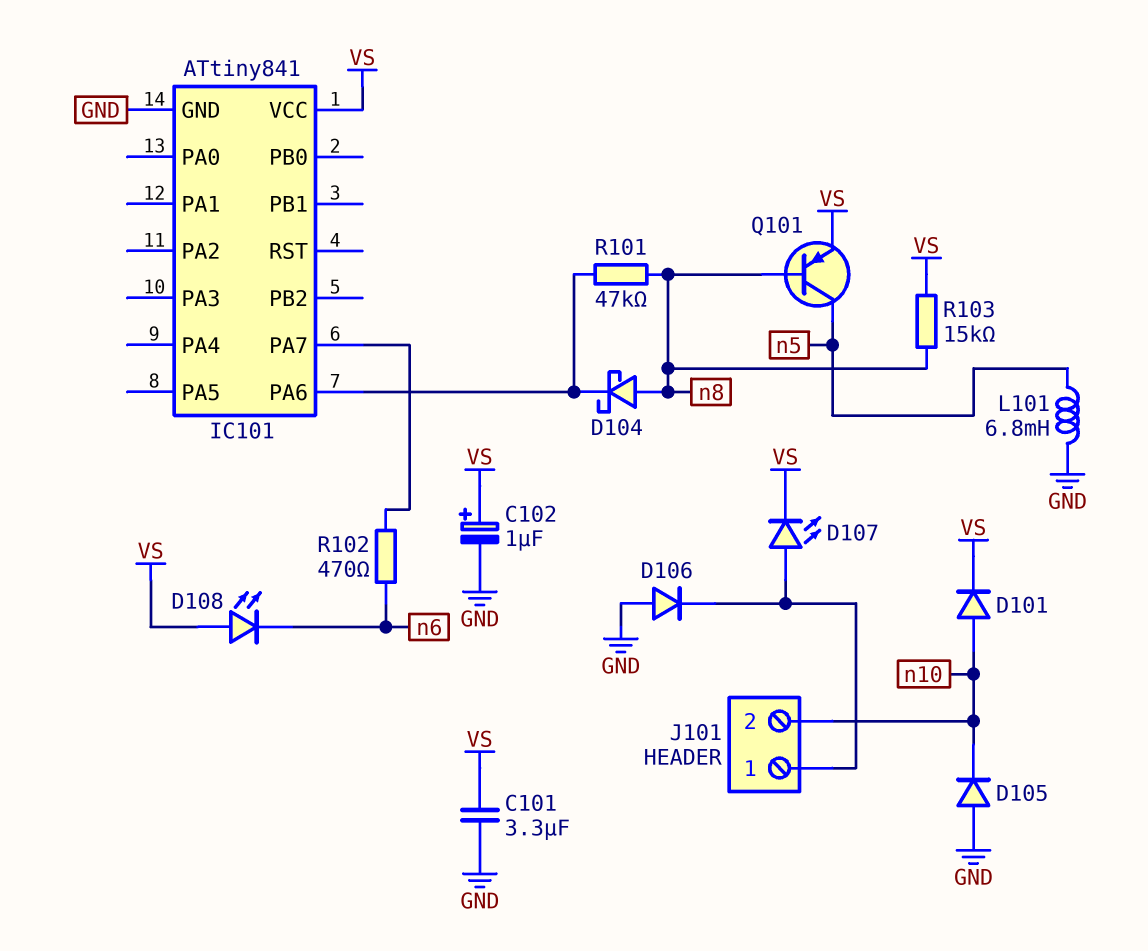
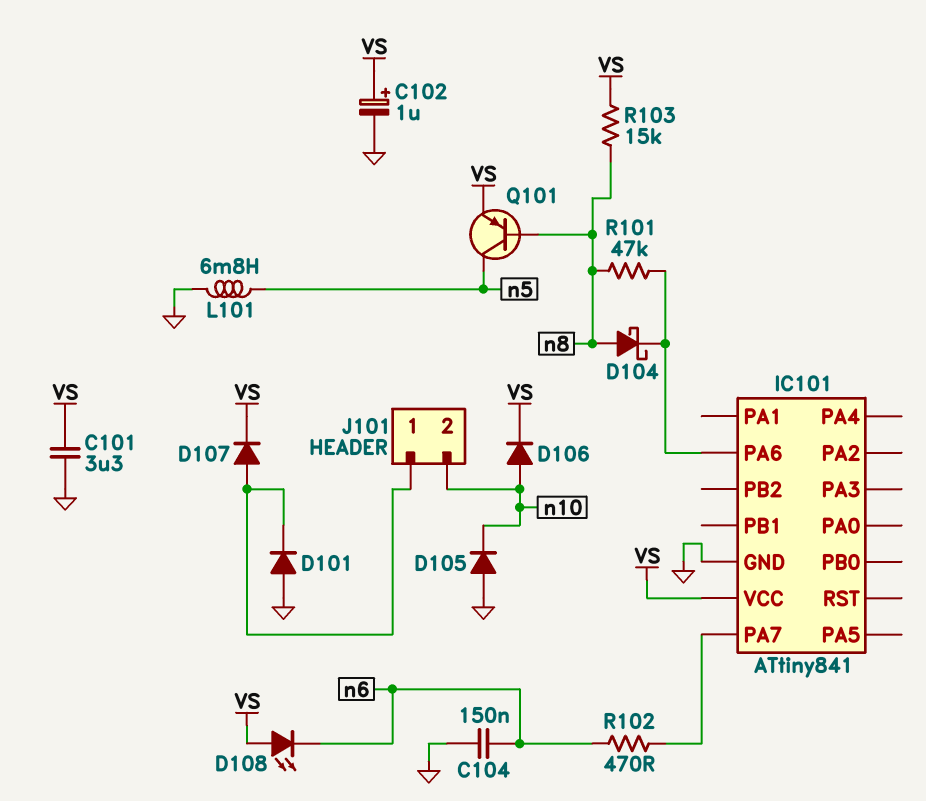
C104: none -> 150nF (GND, n6)
D101: diode (A n10, K VS) -> diode (A GND, K J101/1)
D106: diode (A GND, K J101/1) -> diode (A n10, K VS)
D107: LED (A J101/1, K VS) -> diode (A J101/1, K VS)

